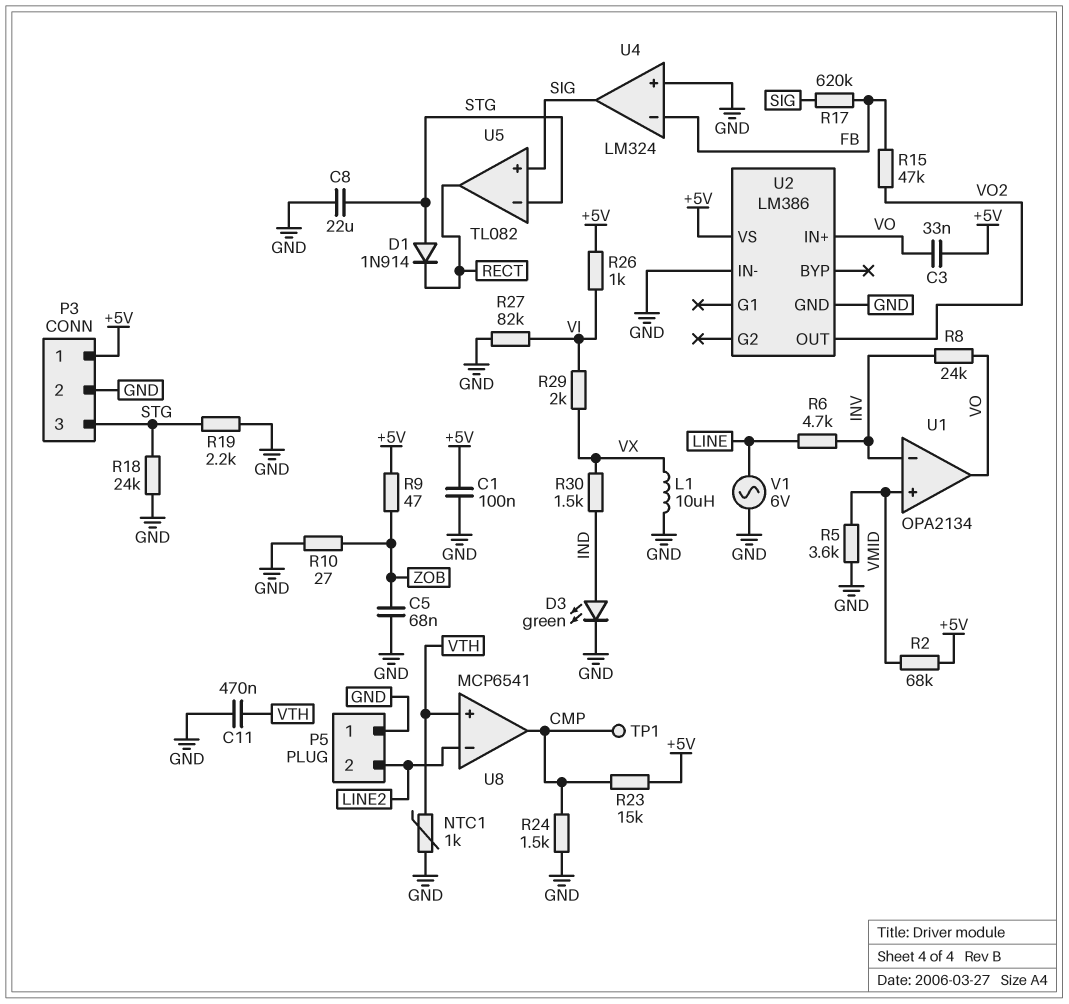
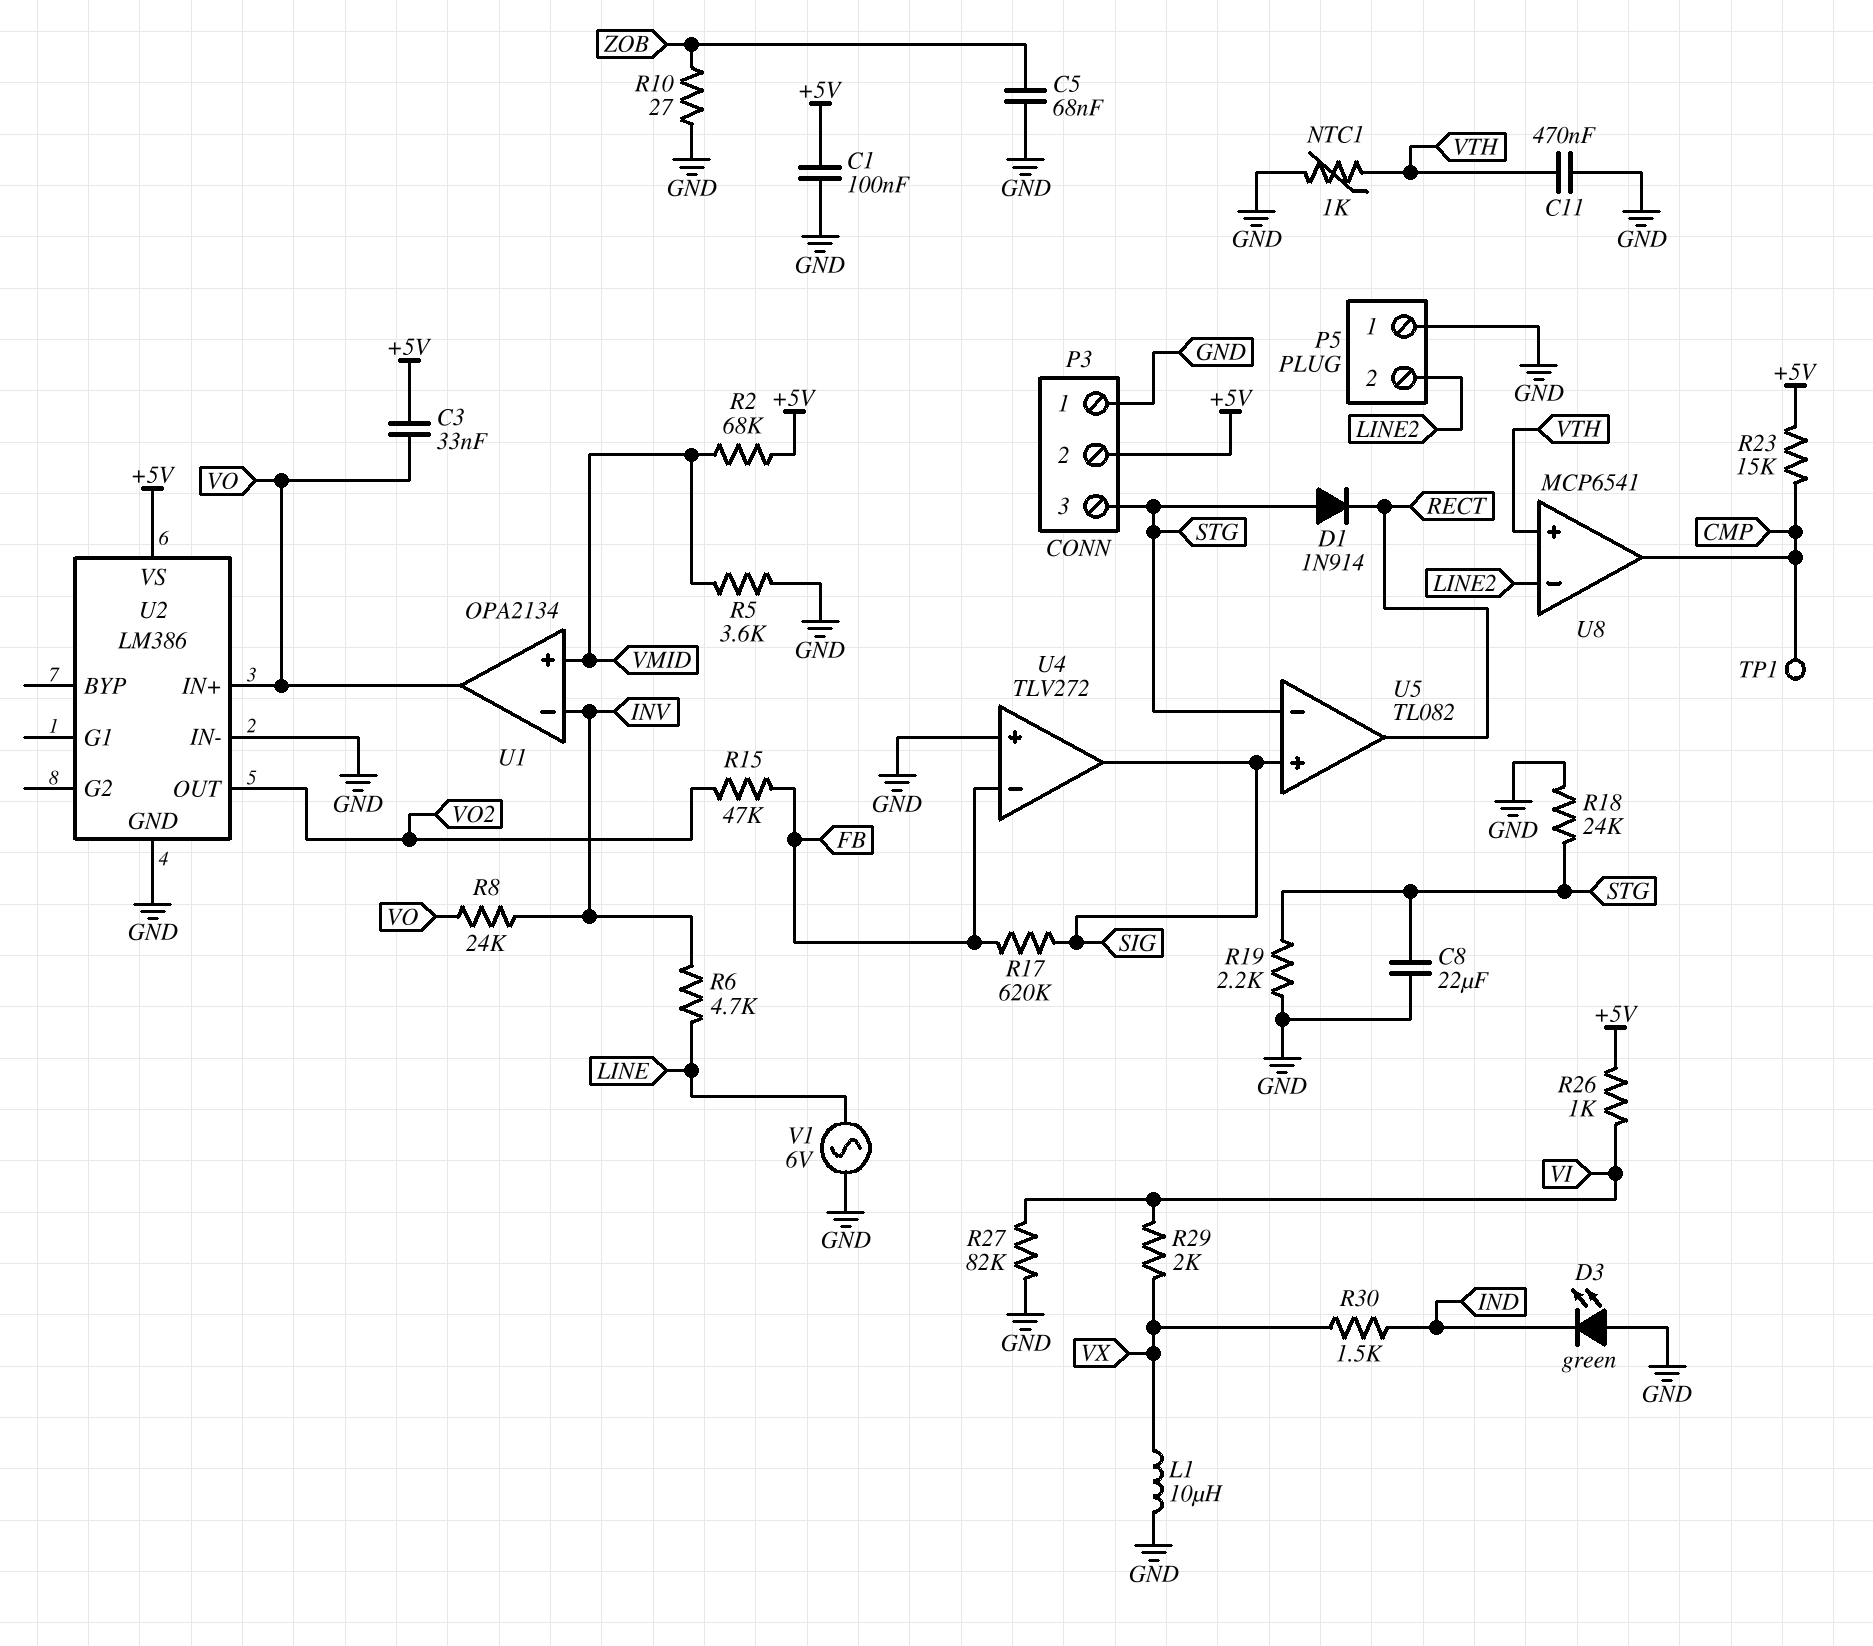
D3: LED green (A IND, K GND) -> LED green (A GND, K IND)
P3 pin 1: +5V -> GND
P3 pin 2: GND -> +5V
R9: 47 (+5V, ZOB) -> none
R24: 1.5k (CMP, GND) -> none
U4: LM324 -> TLV272

